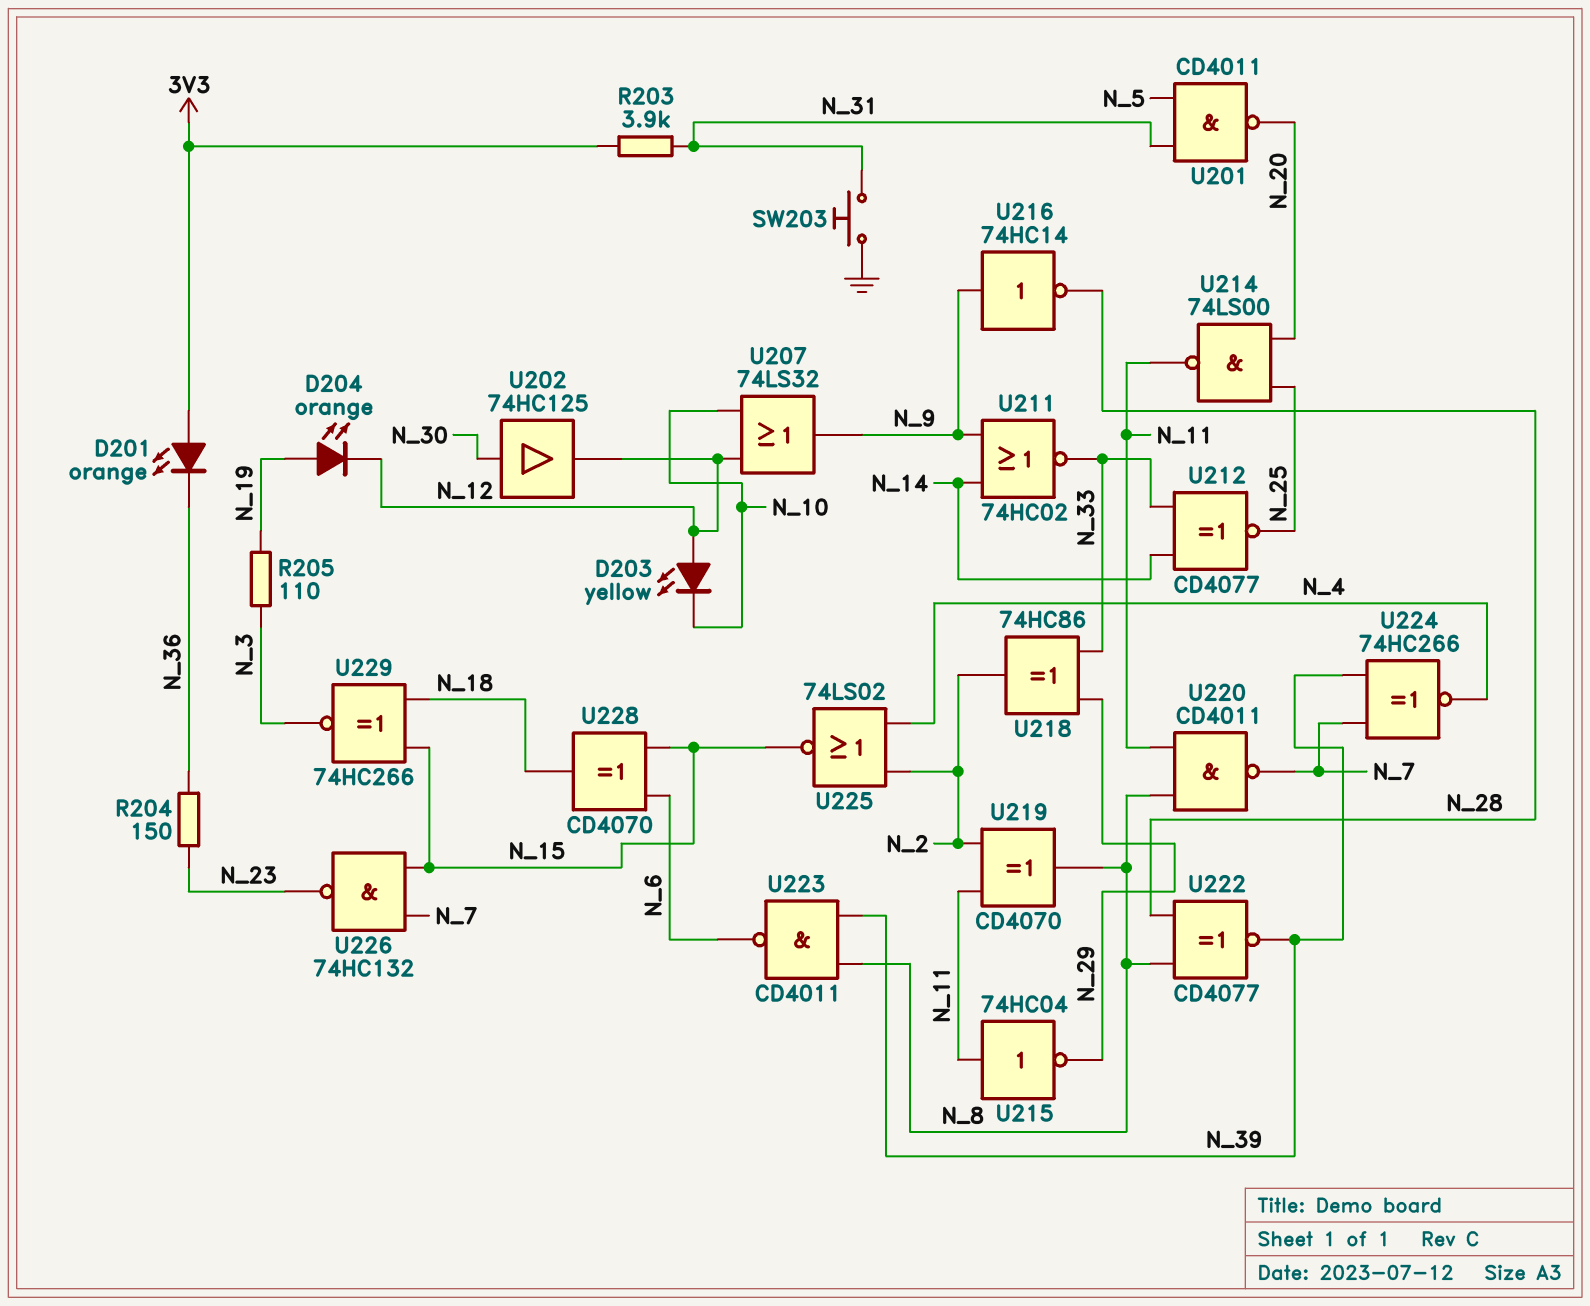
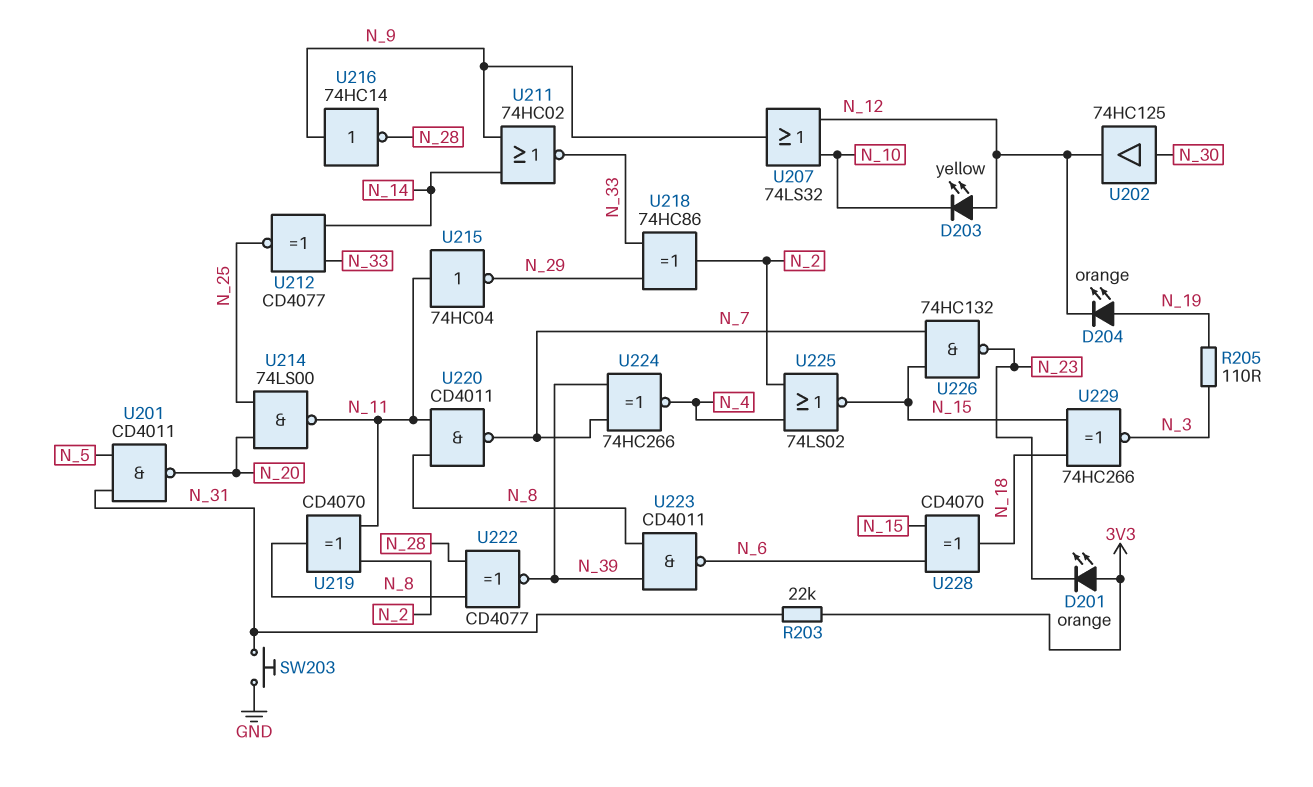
D201: LED orange (A 3V3, K N_36) -> LED orange (A 3V3, K N_23)
R203: 3.9k (3V3, N_31) -> 22k (3V3, N_31)
R204: 150 (N_23, N_36) -> none

